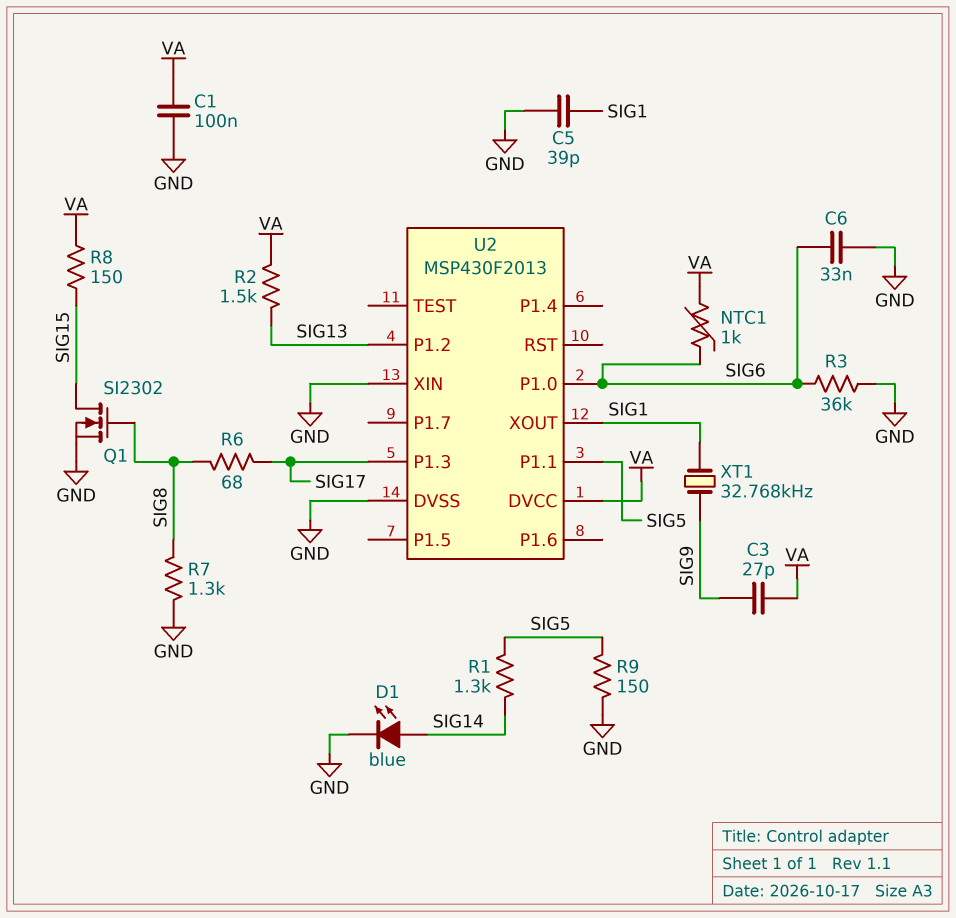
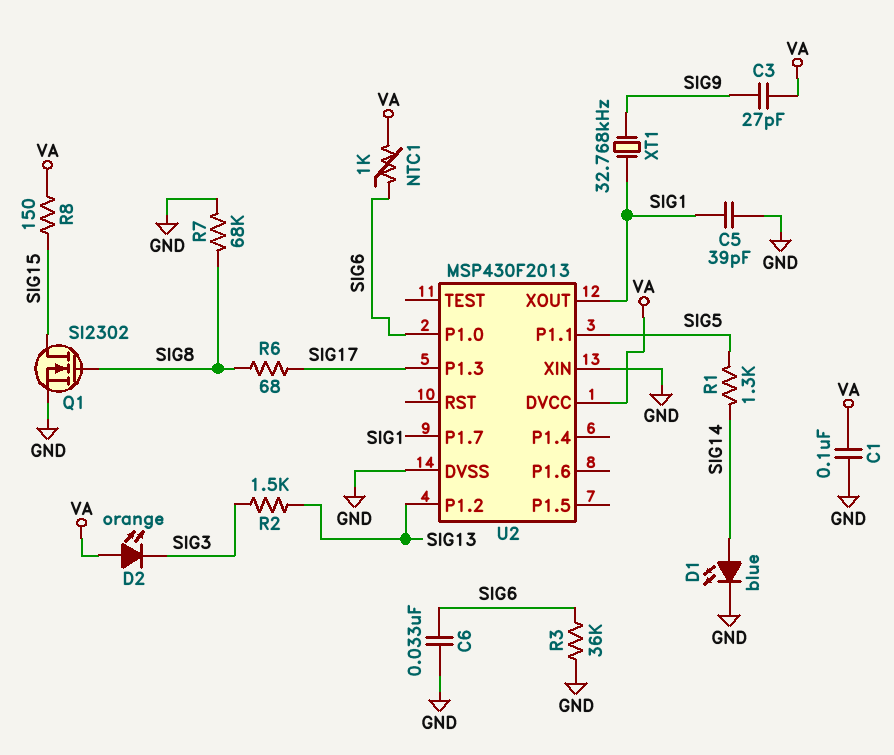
D2: none -> LED orange (A VA, K SIG3)
R2: 1.5k (SIG13, VA) -> 1.5k (SIG3, SIG13)
R7: 1.3k (GND, SIG8) -> 68k (GND, SIG8)
R9: 150 (GND, SIG5) -> none
U2 pin P1.7: none -> SIG1

